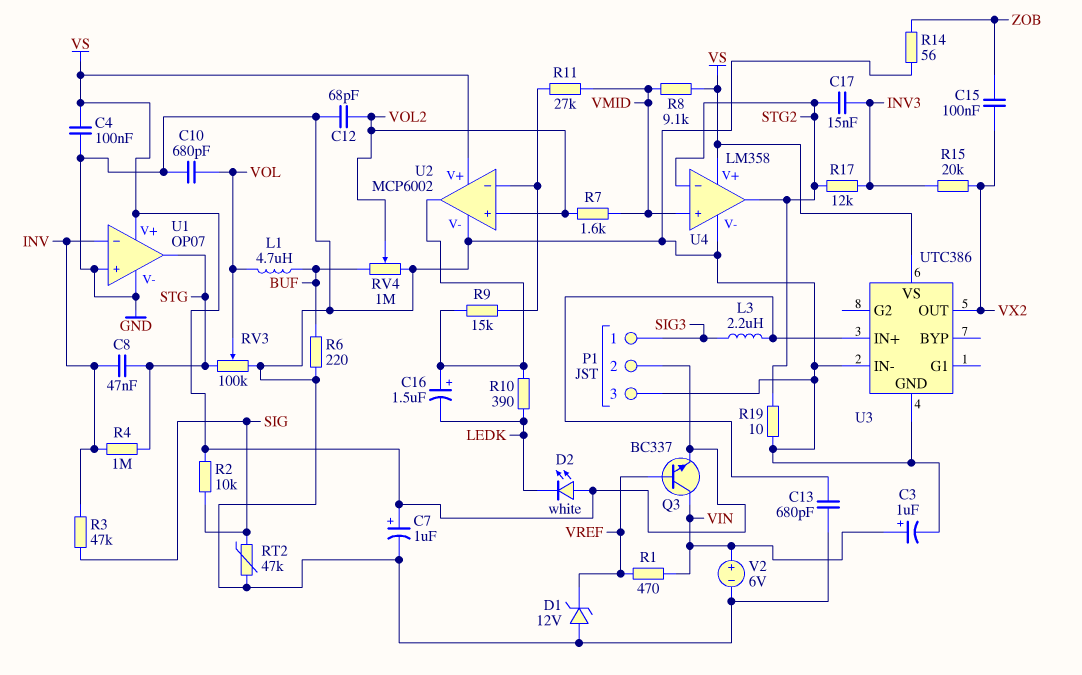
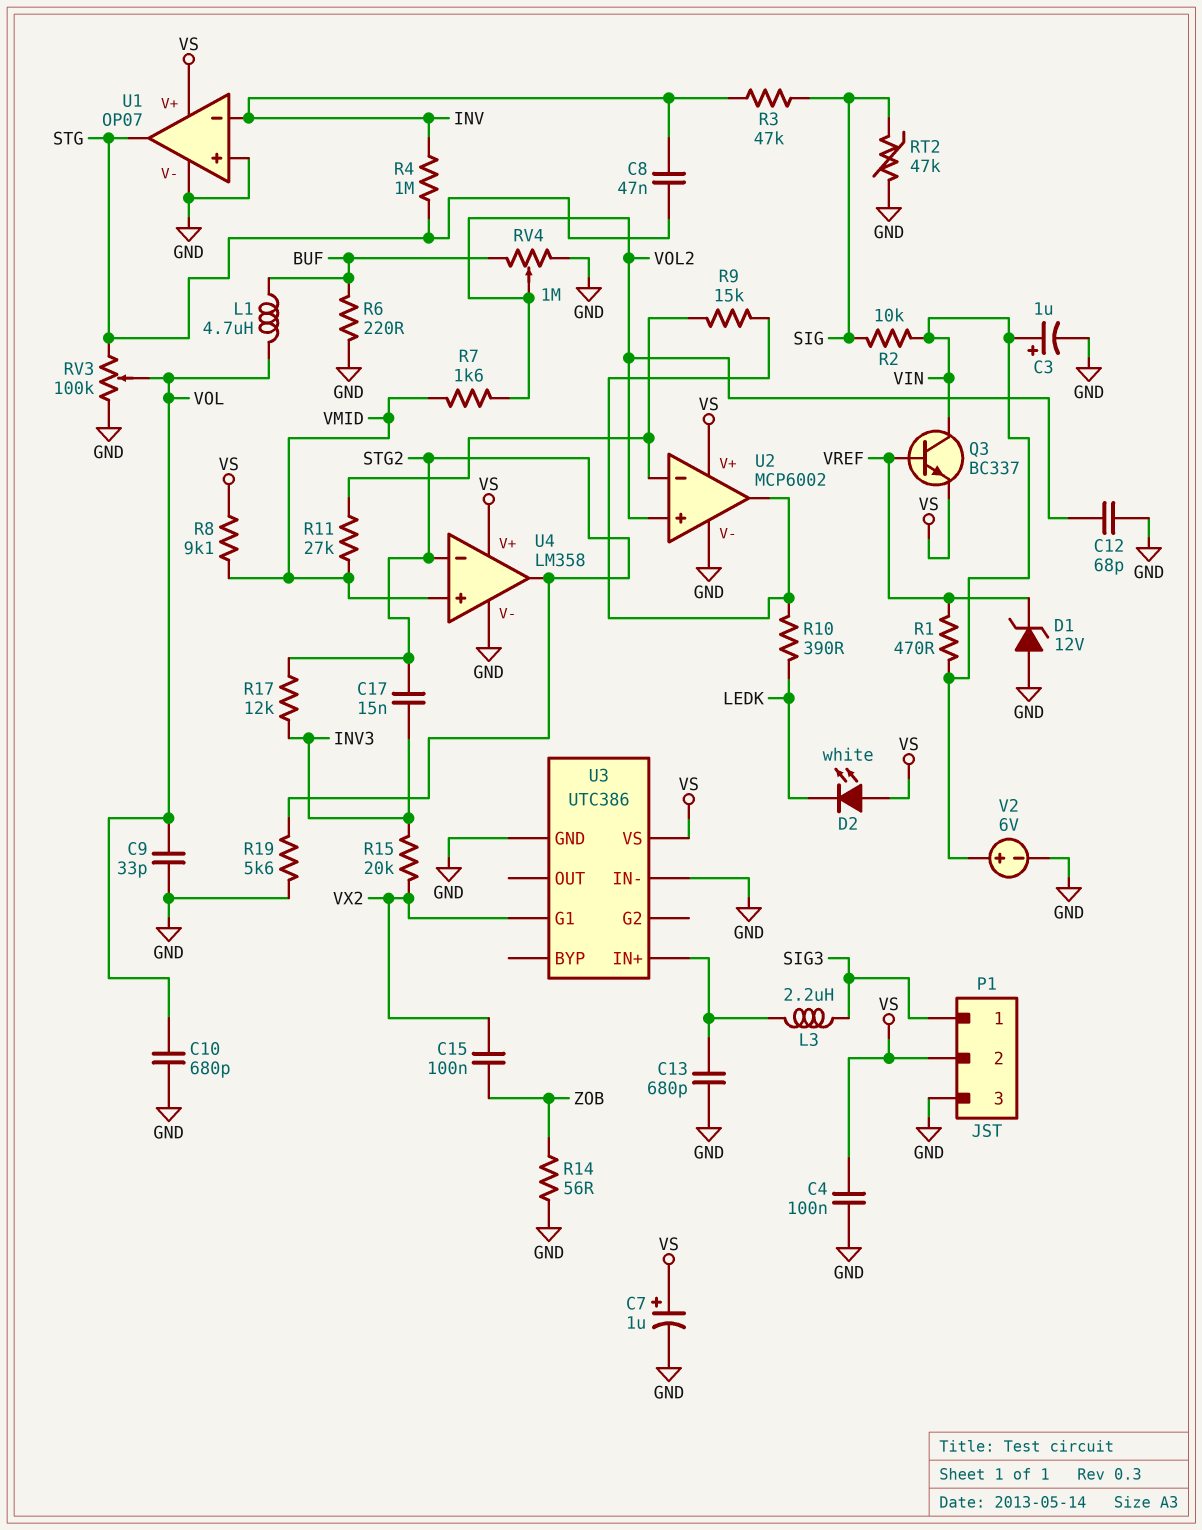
C9: none -> 33pF (GND, VOL)
C16: 1.5uF (plus U2/out, minus LEDK) -> none
R2: 10k (SIG, VS) -> 10k (SIG, VIN)
R19: 10 (GND, STG2) -> 5.6k (GND, STG2)
U3 pin G1: none -> VX2
U3 pin OUT: VX2 -> none

